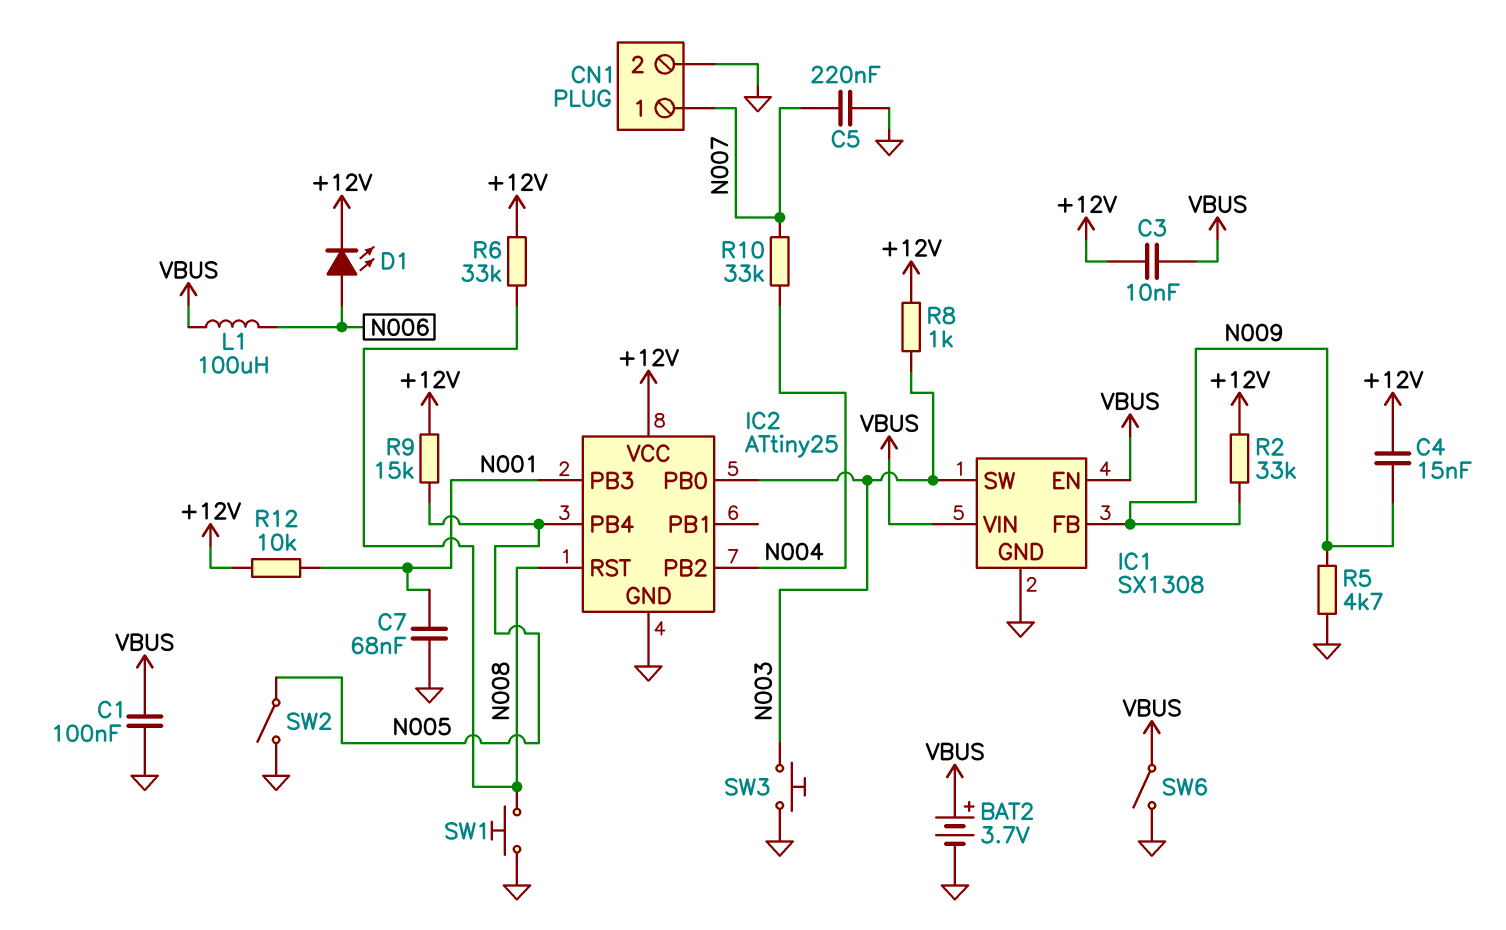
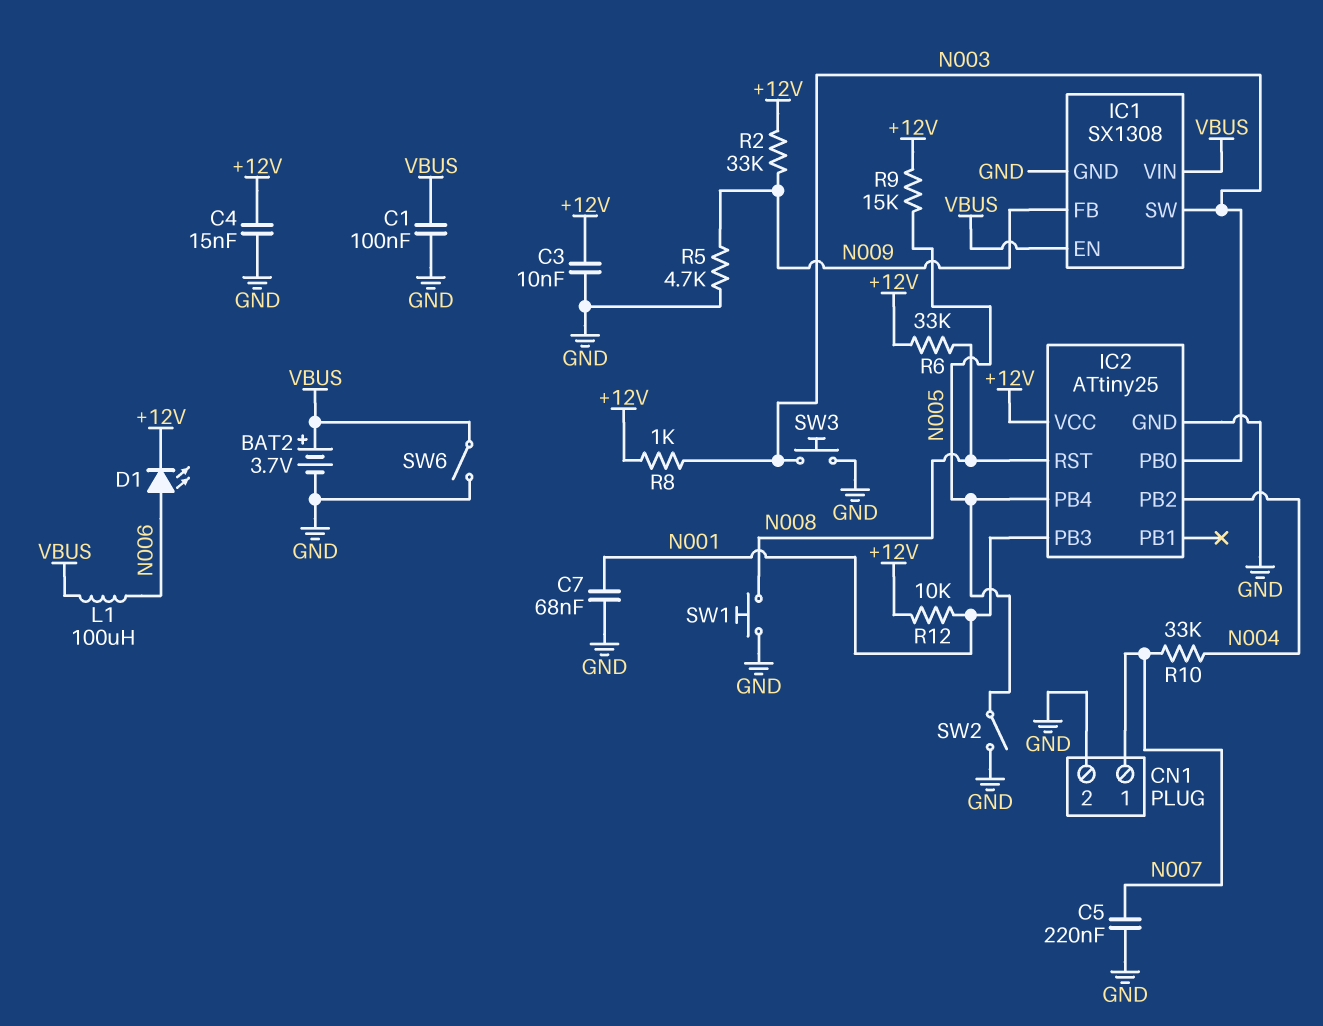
C3: 10nF (+12V, VBUS) -> 10nF (+12V, GND)
C4: 15nF (+12V, N009) -> 15nF (+12V, GND)

